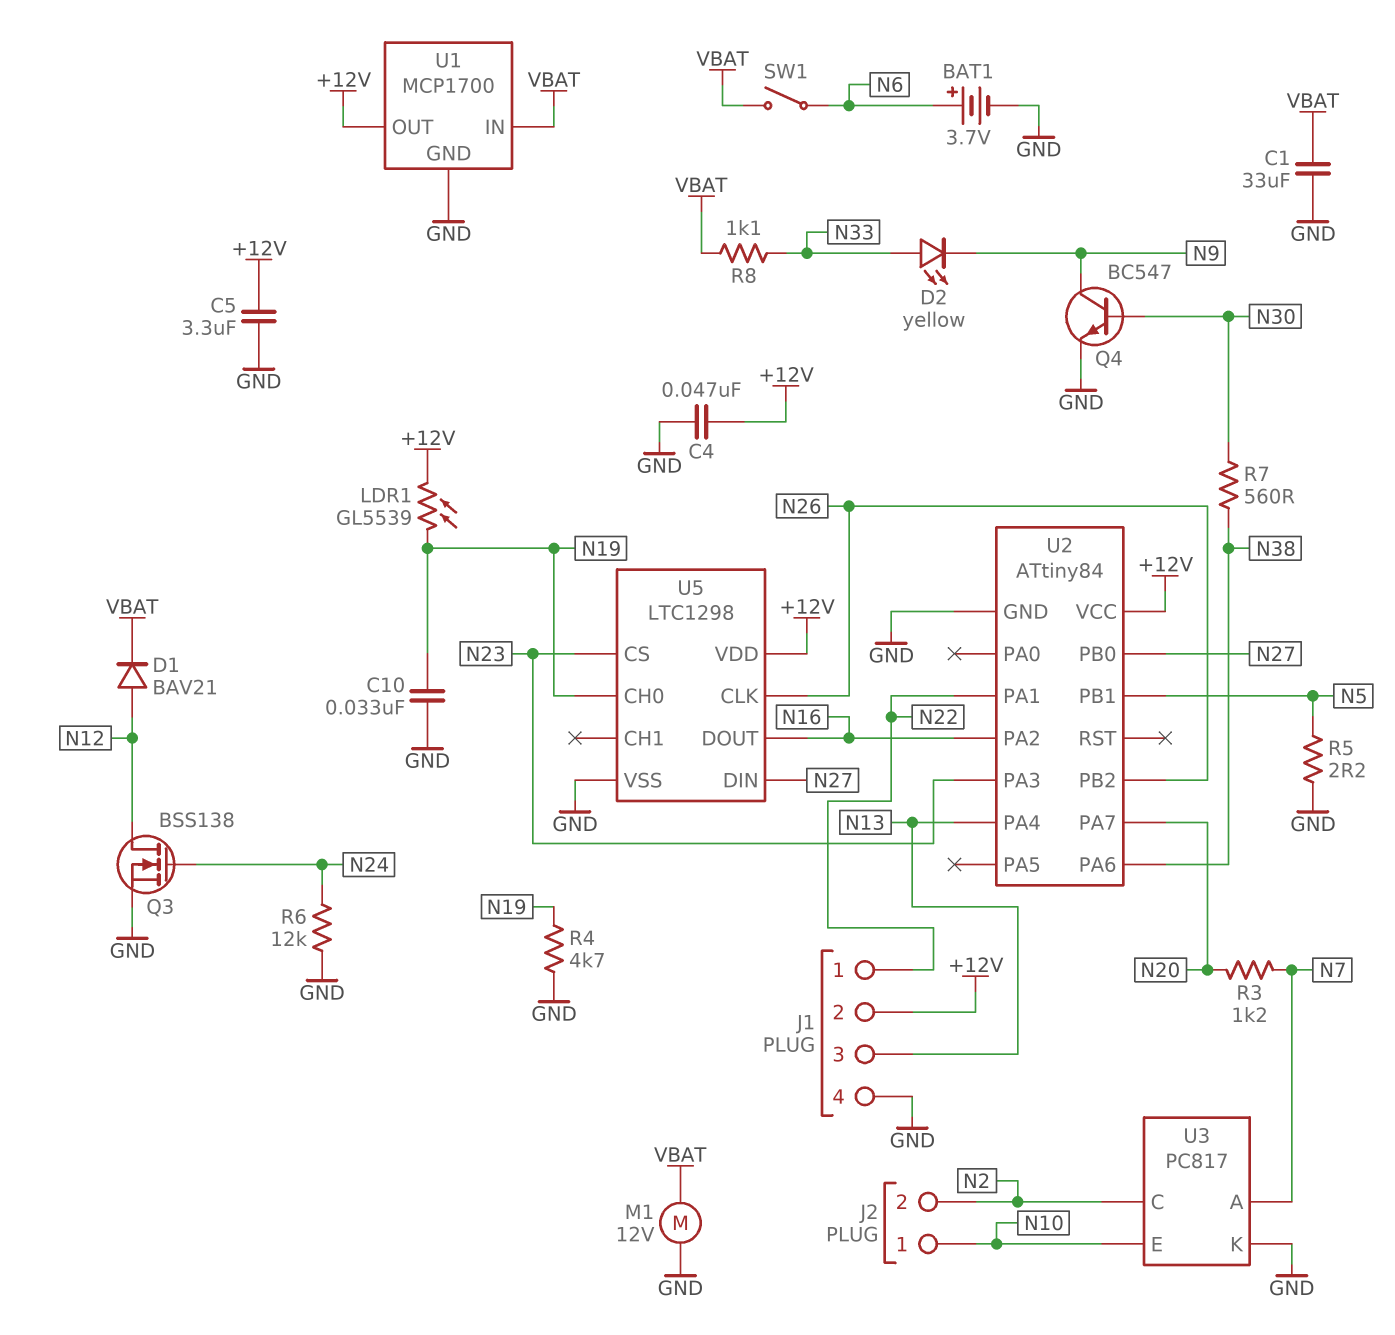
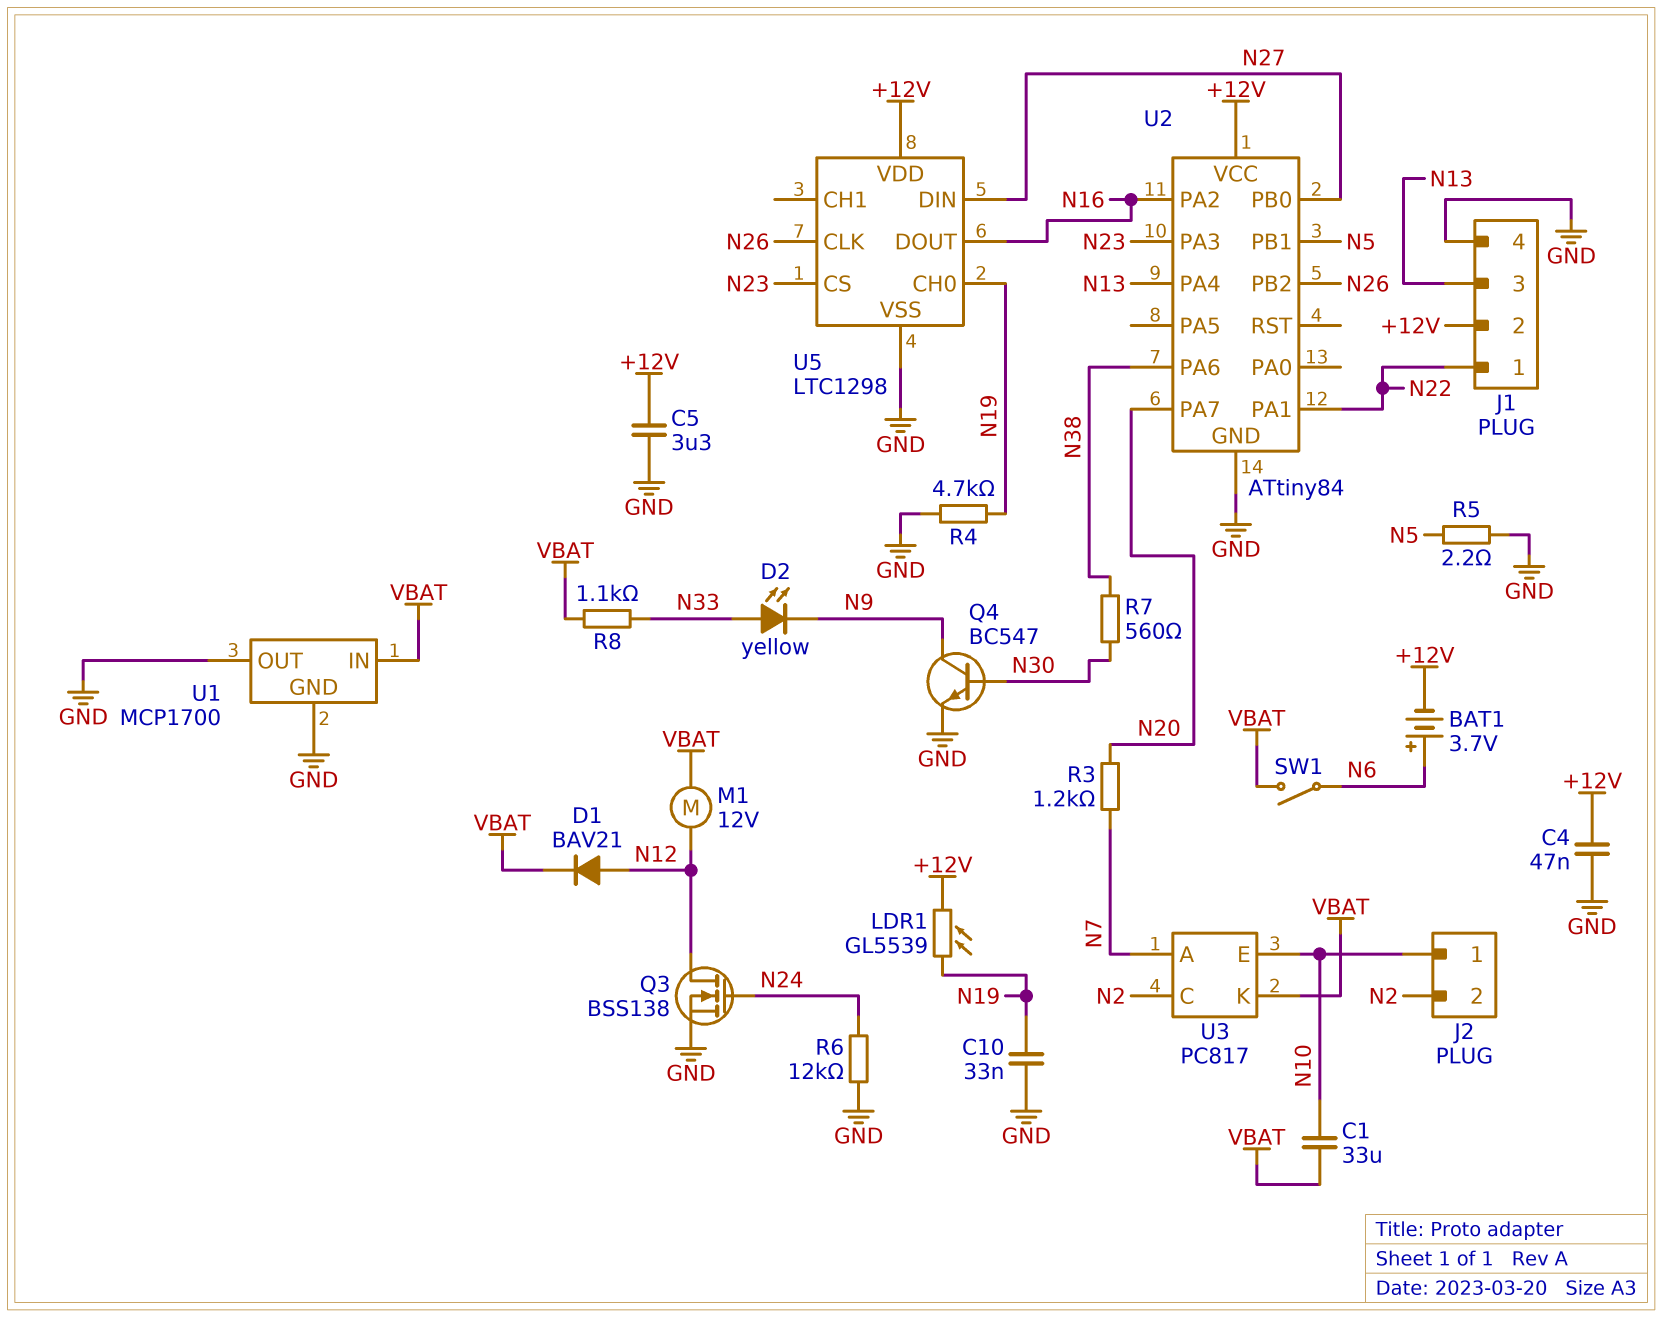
BAT1: 3.7V (plus N6, minus GND) -> 3.7V (plus N6, minus +12V)
C1: 33uF (GND, VBAT) -> 33uF (N10, VBAT)
M1: motor 12V (GND, VBAT) -> motor 12V (N12, VBAT)
U1 pin OUT: +12V -> GND
U3 pin K: GND -> VBAT

